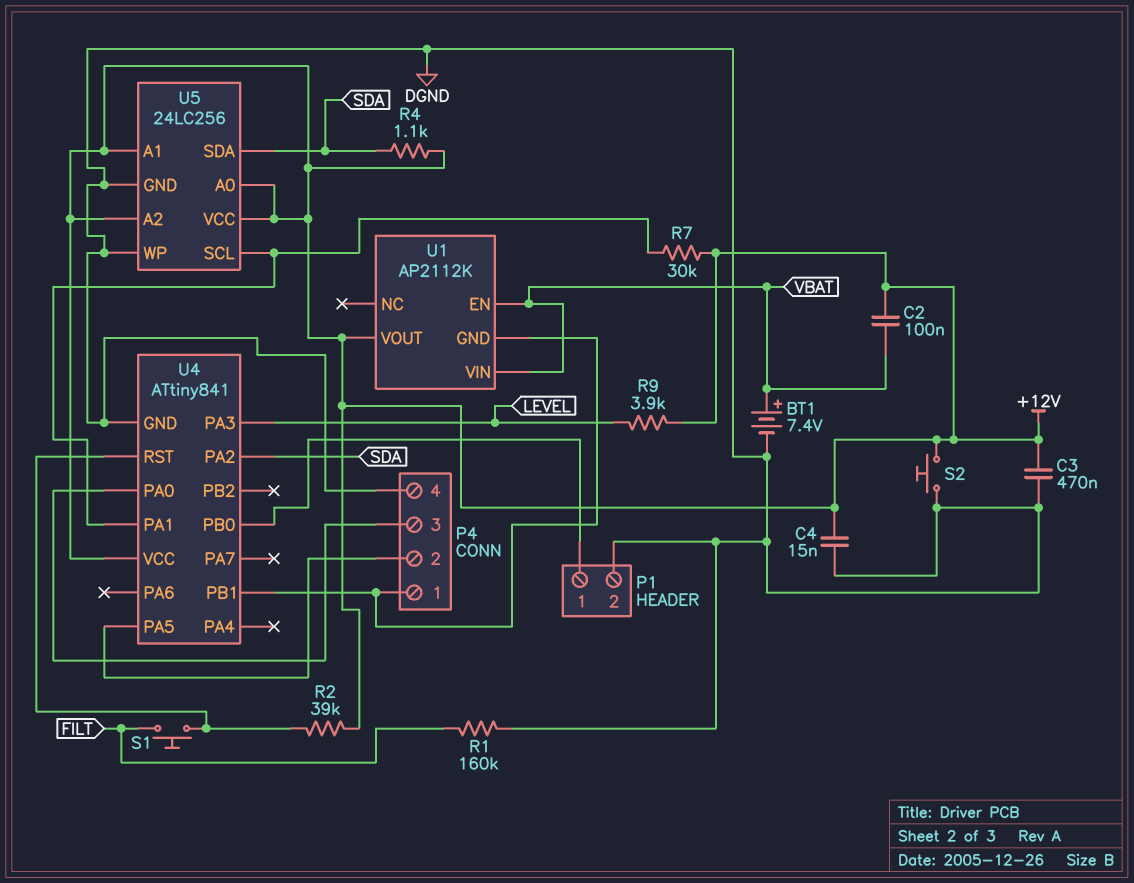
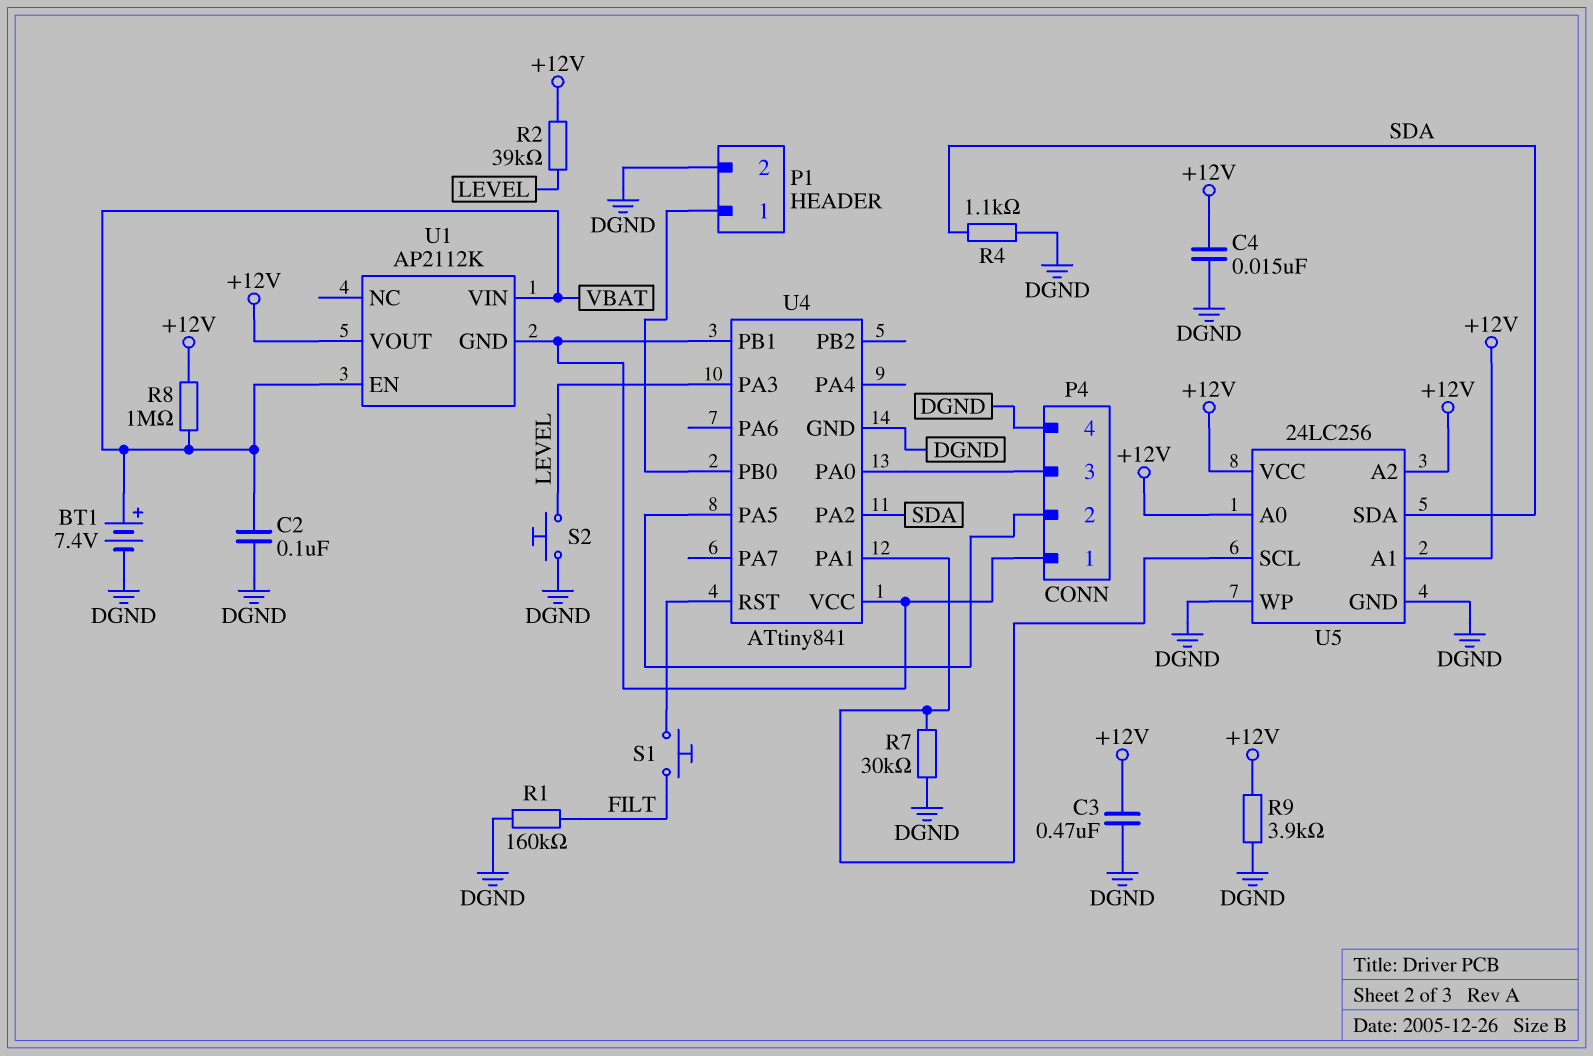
C2: 100nF (+12V, VBAT) -> 100nF (DGND, VBAT)
R2: 39k (+12V, U4/RST) -> 39k (+12V, LEVEL)
R4: 1.1k (+12V, SDA) -> 1.1k (DGND, SDA)
R7: 30k (+12V, U4/PA1) -> 30k (DGND, U4/PA1)
R8: none -> 1M (+12V, VBAT)
R9: 3.9k (+12V, LEVEL) -> 3.9k (+12V, DGND)
S2: button (+12V, DGND) -> button (DGND, LEVEL)
U4 pin VCC: +12V -> P4/1

